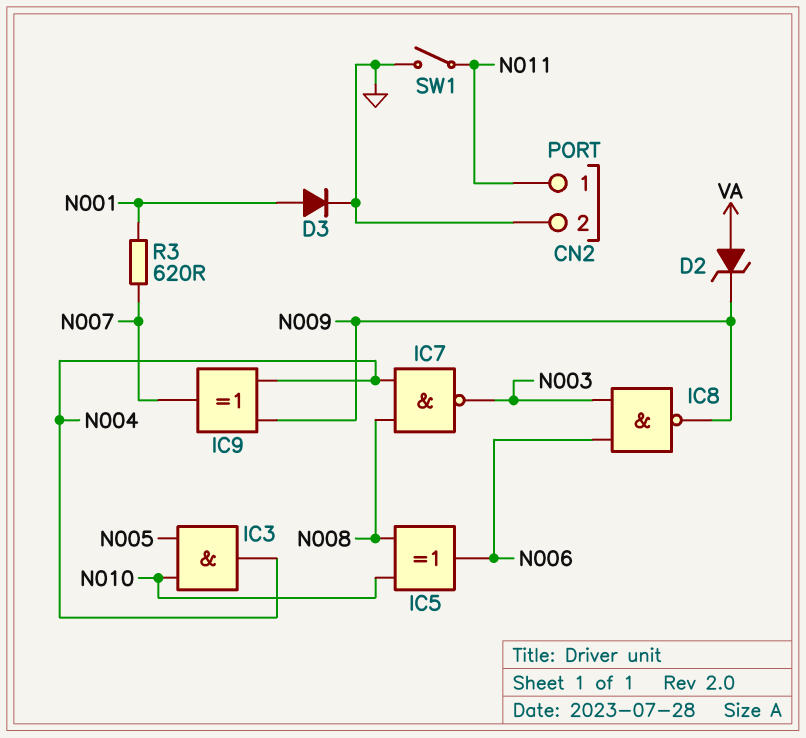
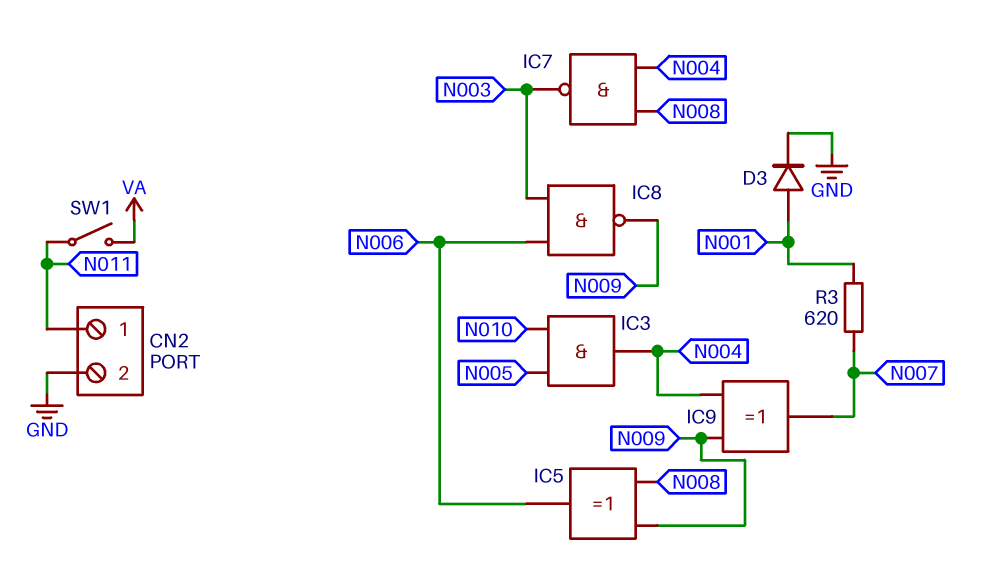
D2: zener (A VA, K N009) -> none
IC5: XOR (in N008, in N010, out N006) -> XOR (in N008, in N009, out N006)
SW1: switch (GND, N011) -> switch (N011, VA)

